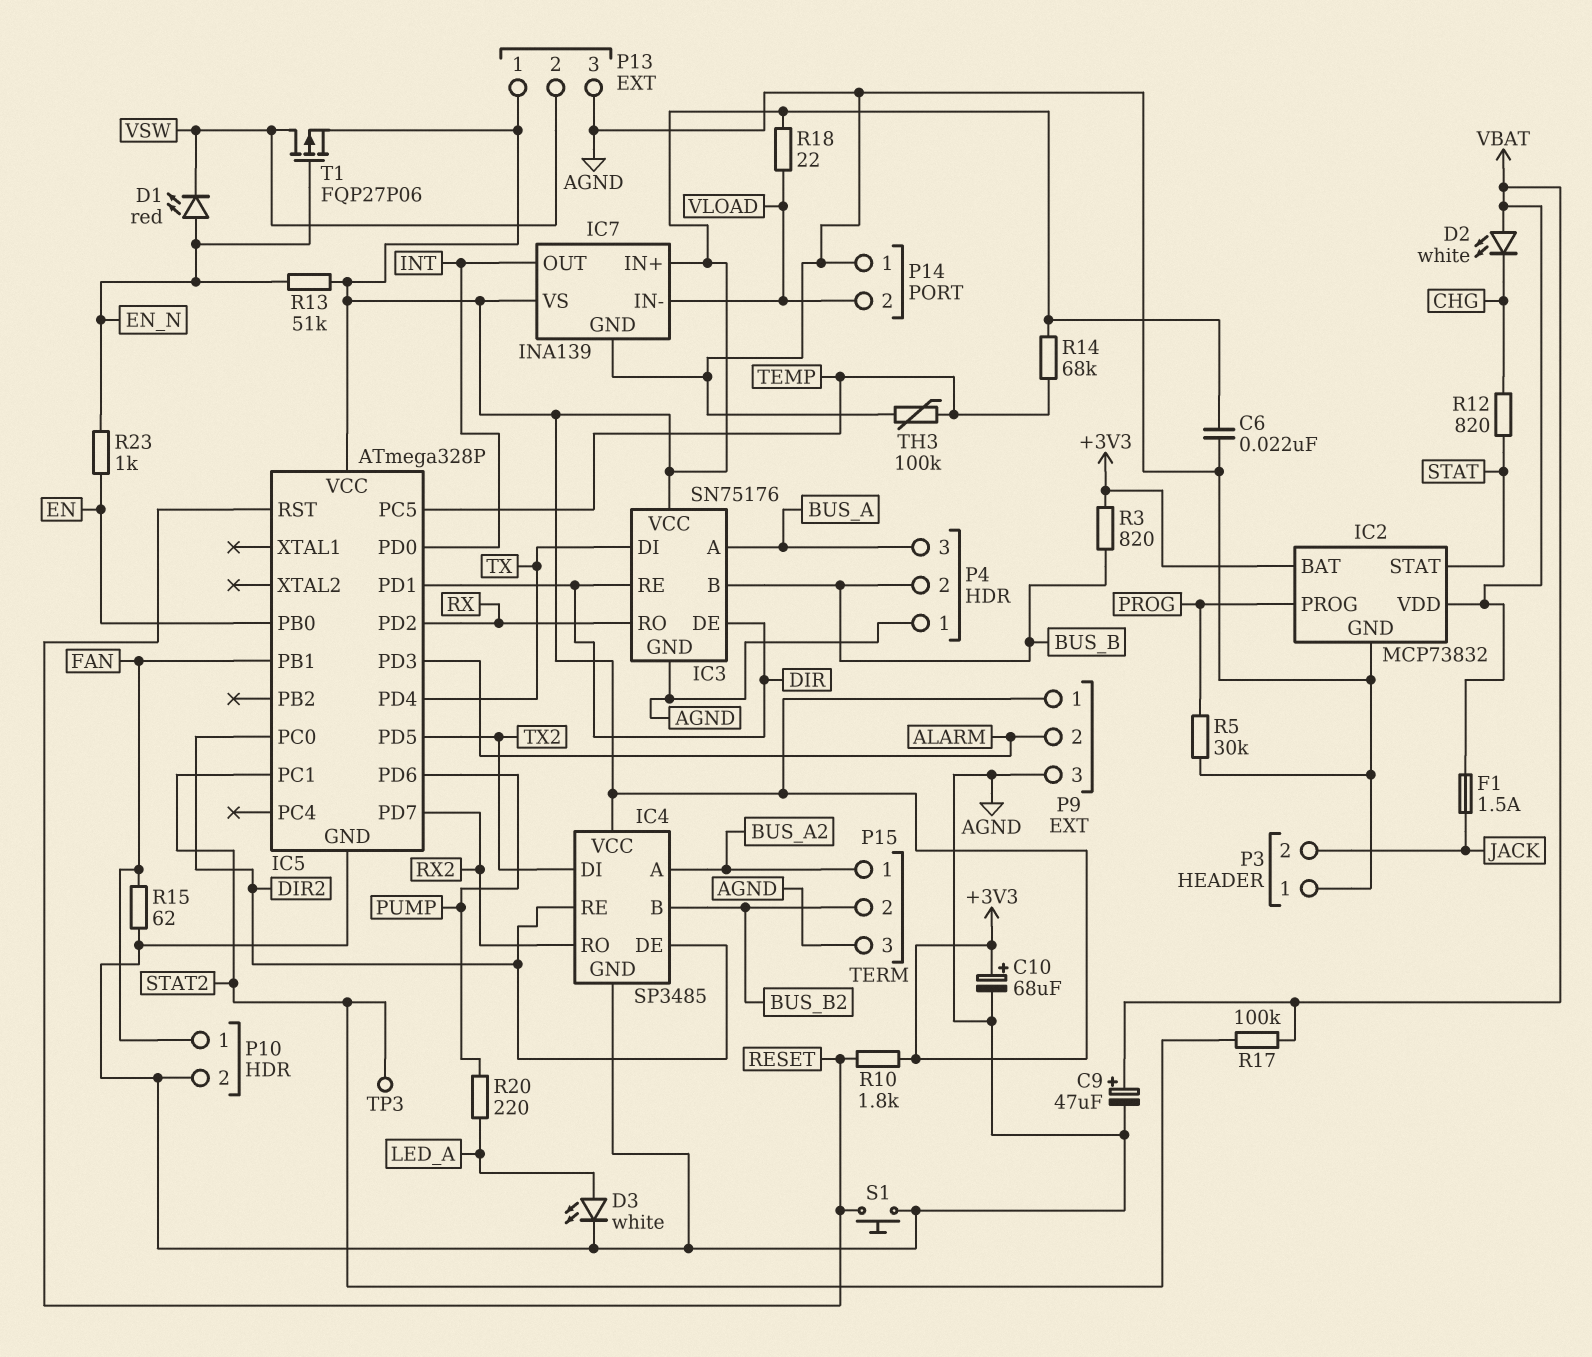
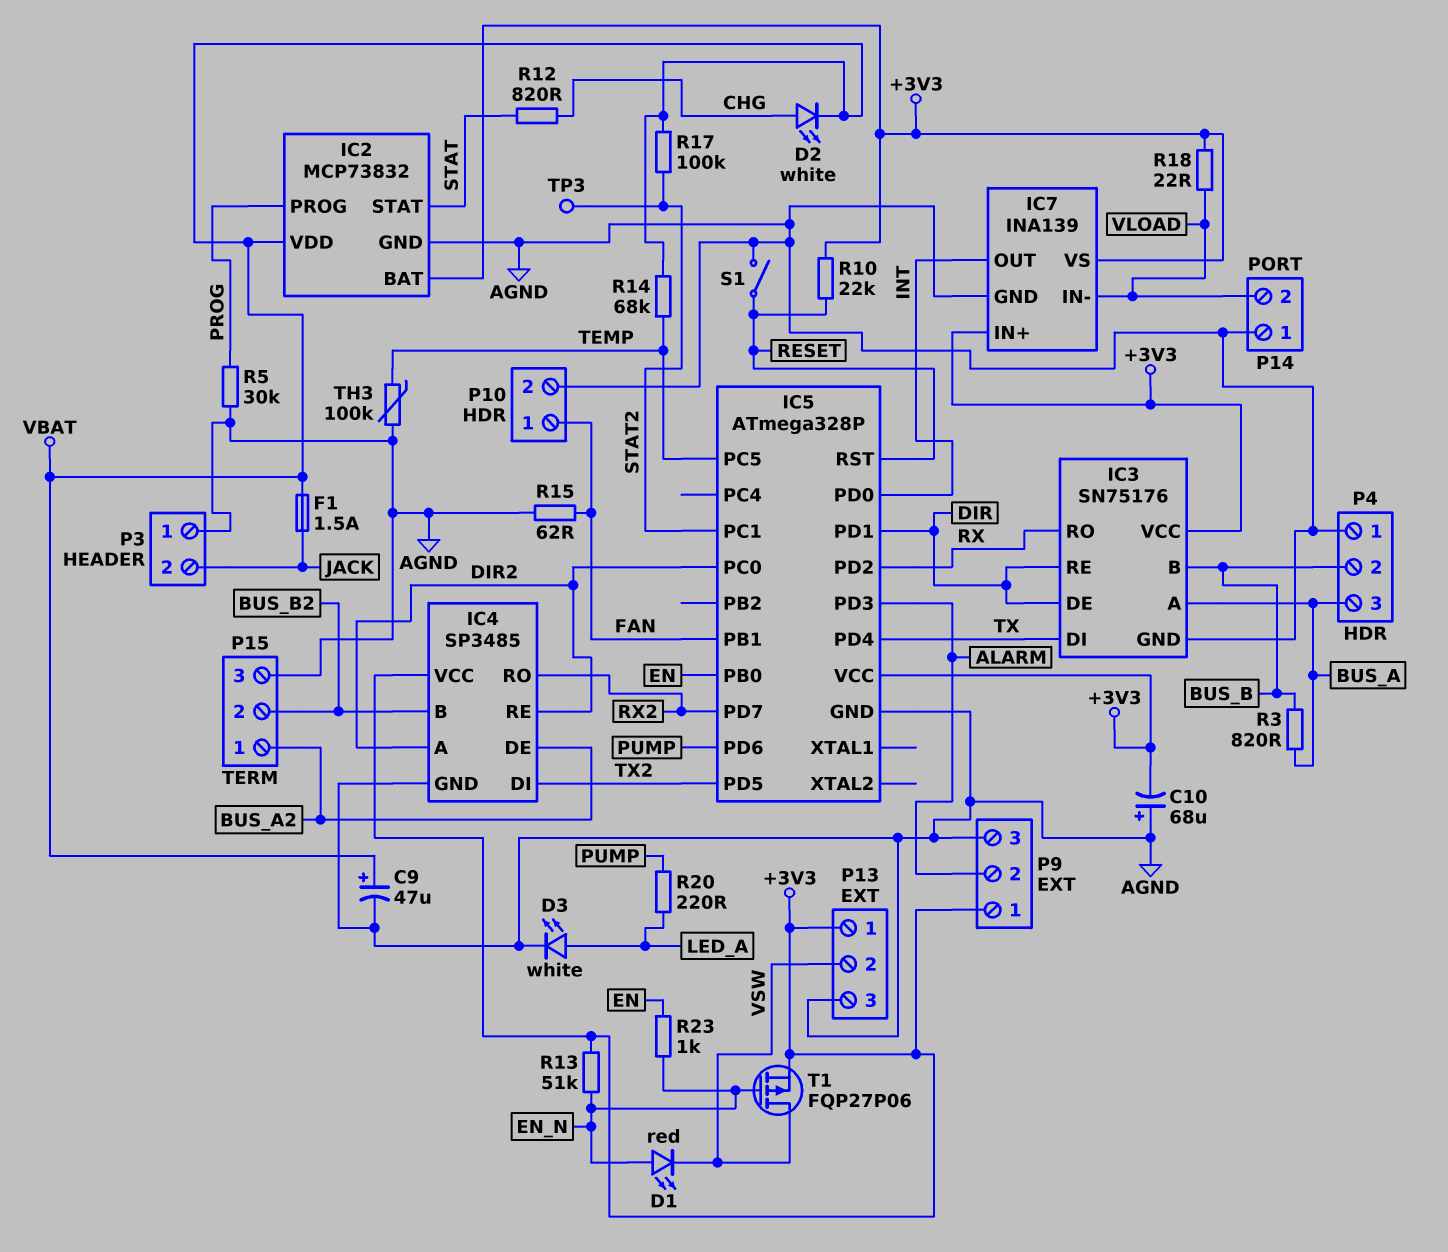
C6: 22nF (+3V3, AGND) -> none
C10: 68uF (plus +3V3, minus AGND) -> 68uF (plus AGND, minus +3V3)
D2: LED white (A VBAT, K CHG) -> LED white (A CHG, K VBAT)
IC4 pin A: BUS_A2 -> DIR2
IC4 pin DE: DIR2 -> BUS_A2
R3: 820 (+3V3, BUS_B) -> 820 (BUS_A, BUS_B)
R10: 1.8k (+3V3, RESET) -> 22k (+3V3, RESET)
R14: 68k (+3V3, TEMP) -> 68k (TEMP, VBAT)
S1: button (AGND, RESET) -> switch (AGND, RESET)

